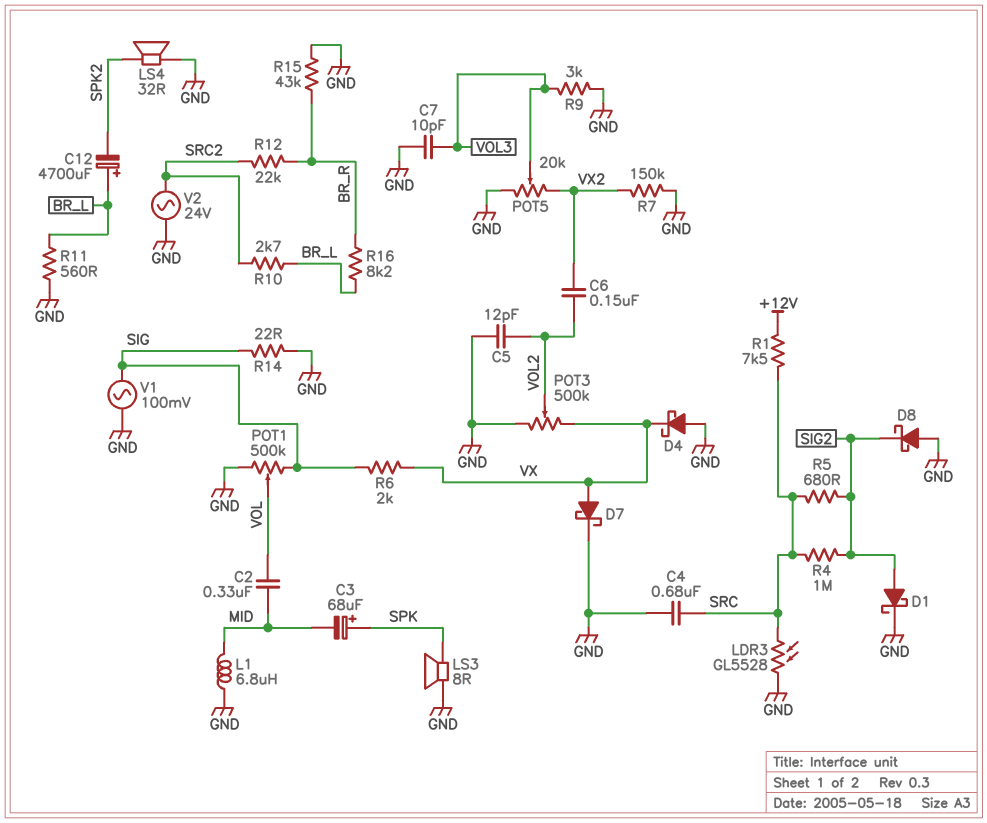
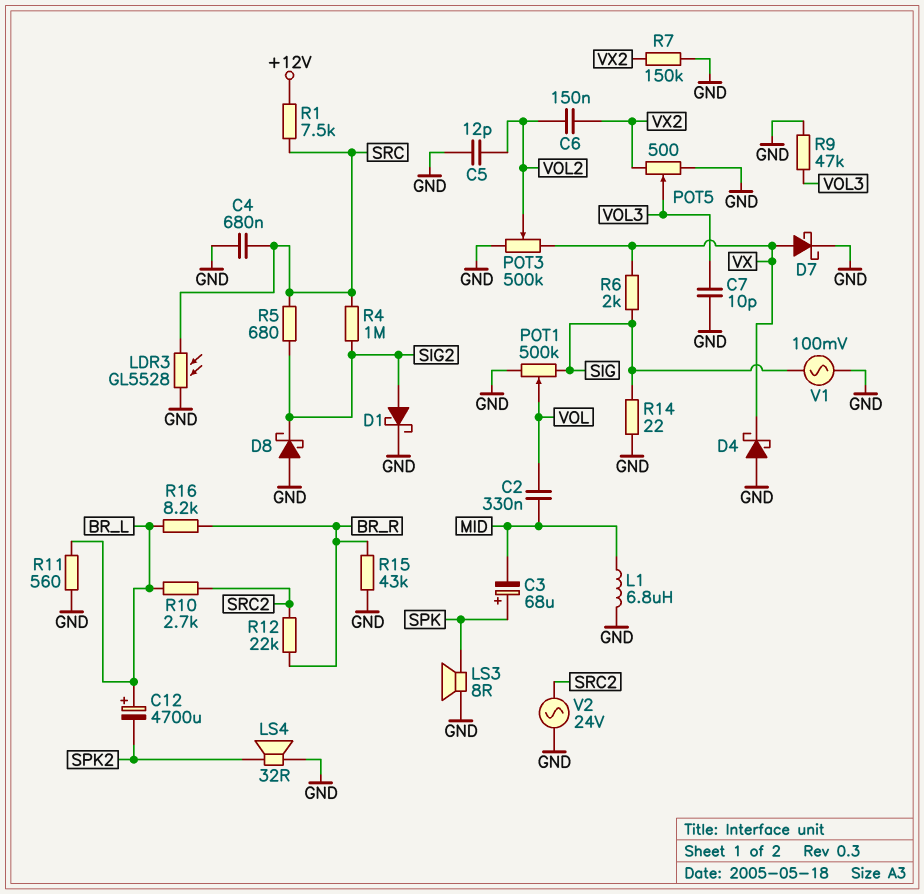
POT5: 20k (GND, VX2, wiper VOL3) -> 500 (GND, VX2, wiper VOL3)
R9: 3k (GND, VOL3) -> 47k (GND, VOL3)

